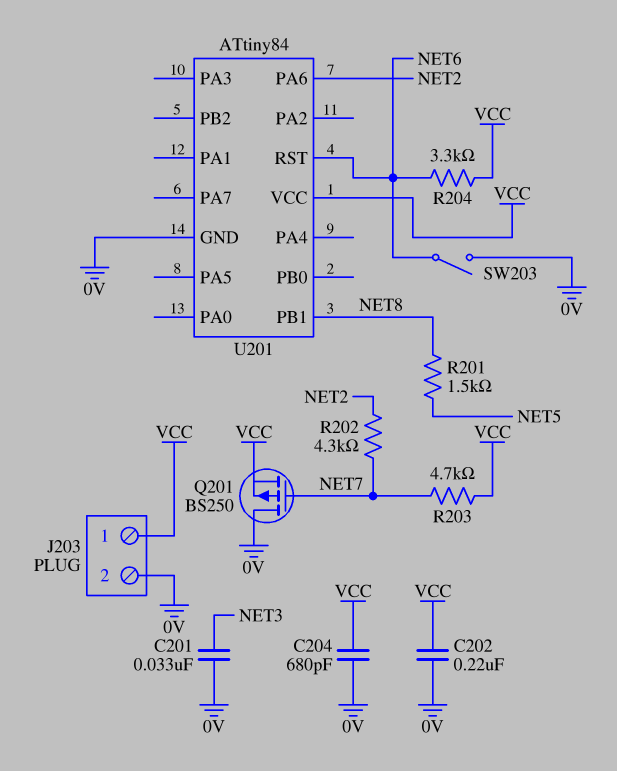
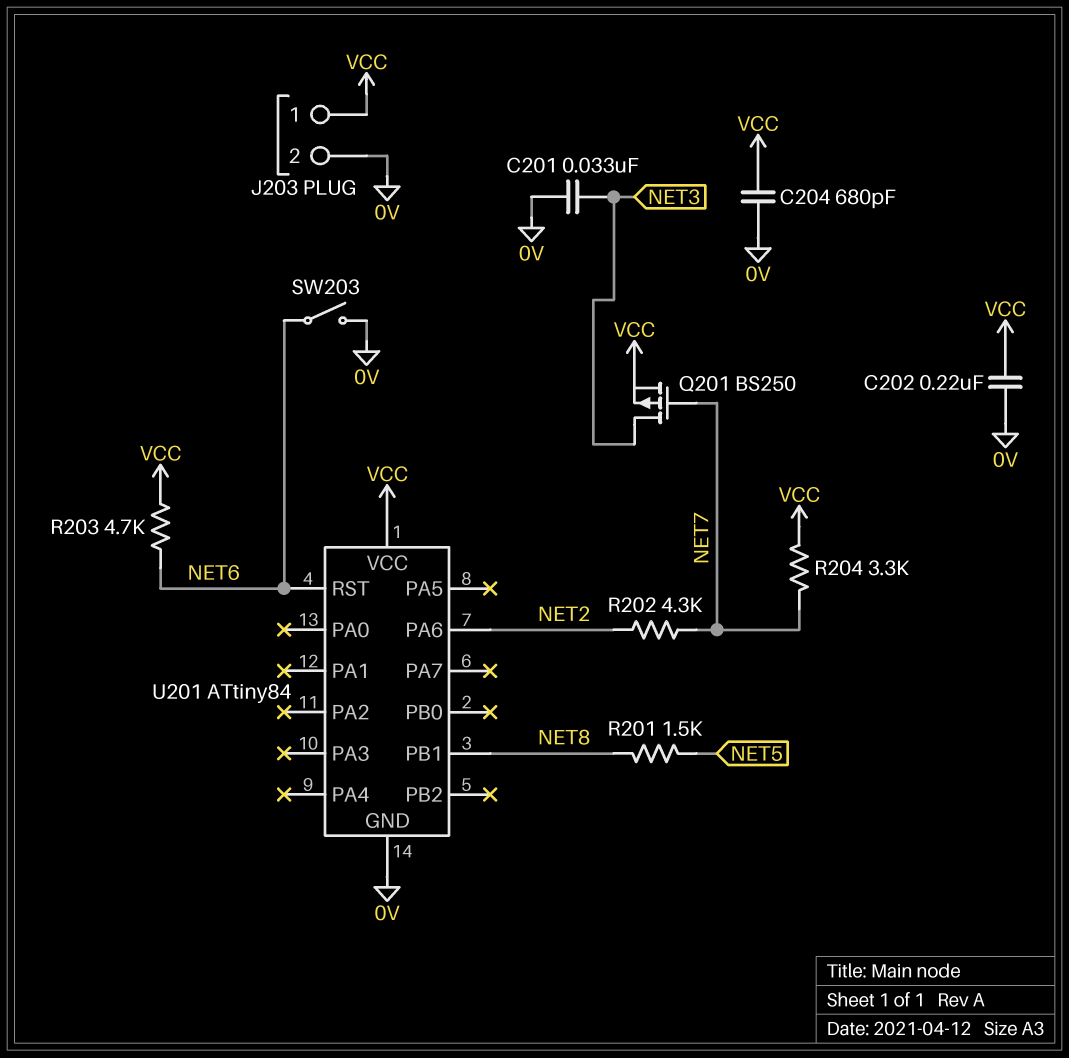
Q201: PMOS BS250 (G NET7, D 0V, S VCC) -> PMOS BS250 (G NET7, D NET3, S VCC)
R203: 4.7k (NET7, VCC) -> 4.7k (NET6, VCC)
R204: 3.3k (NET6, VCC) -> 3.3k (NET7, VCC)

